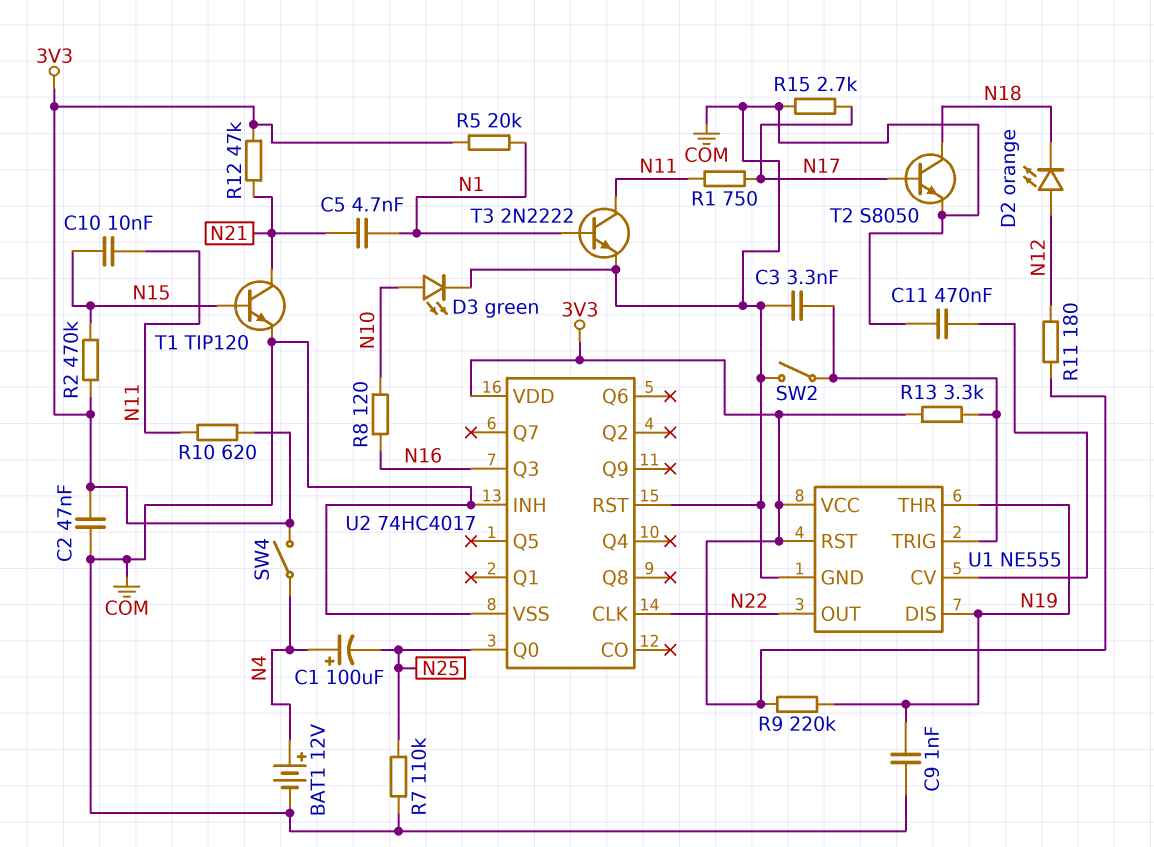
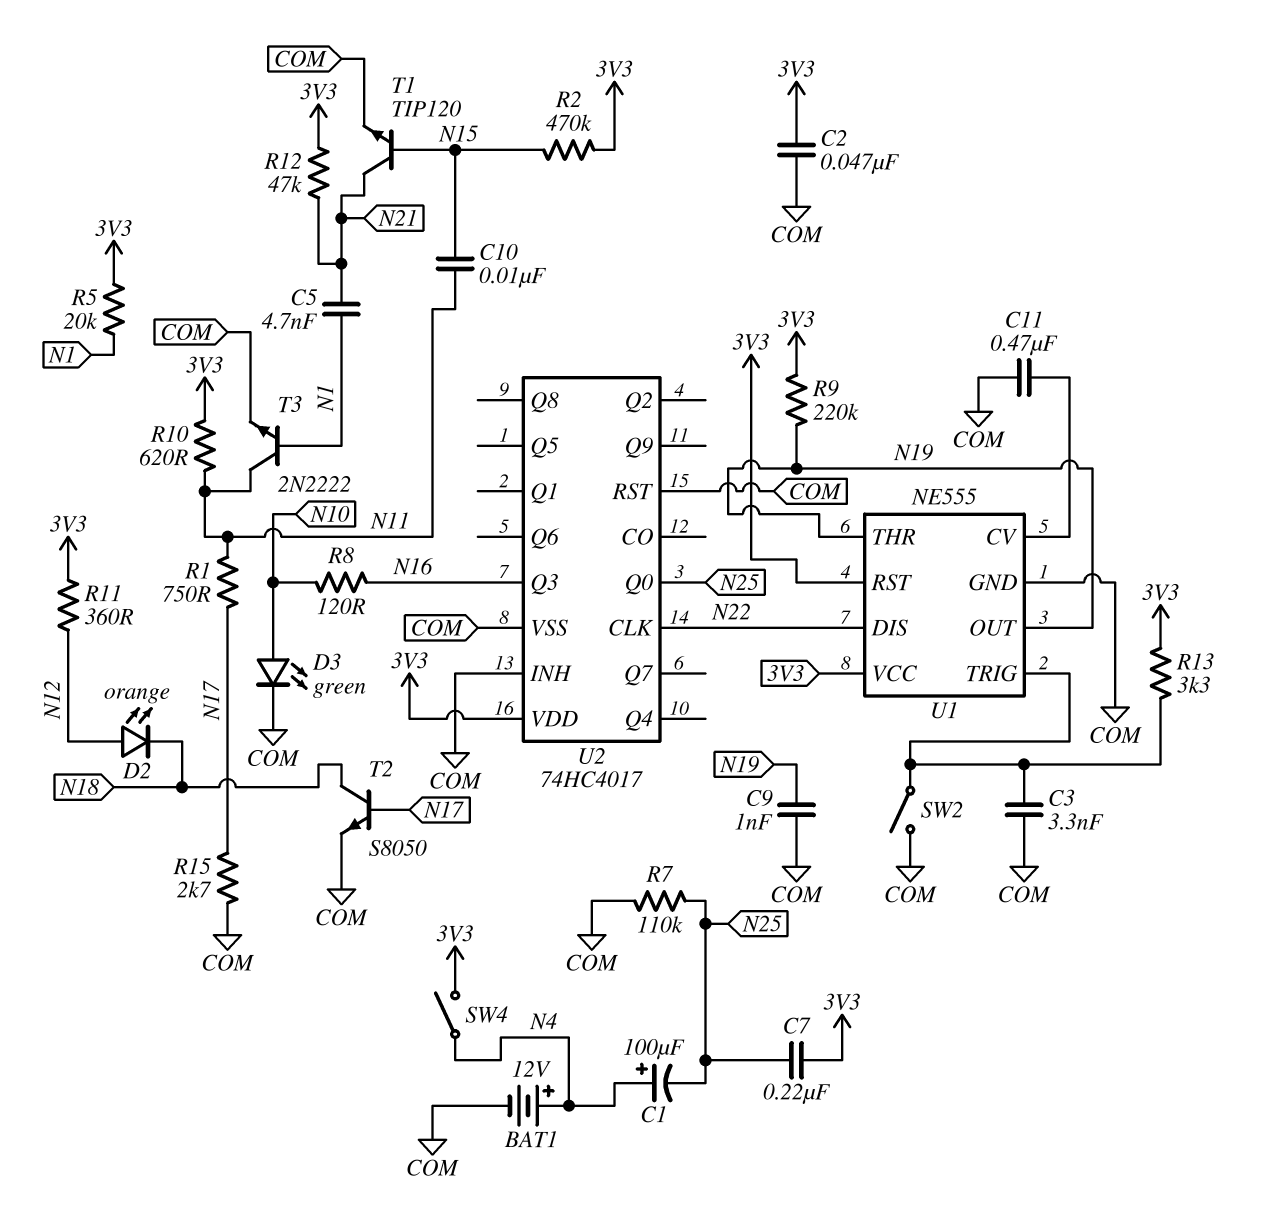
C7: none -> 220nF (3V3, N25)
R11: 180 (3V3, N12) -> 360 (3V3, N12)
U1 pin DIS: N19 -> N22
U1 pin OUT: N22 -> N19

